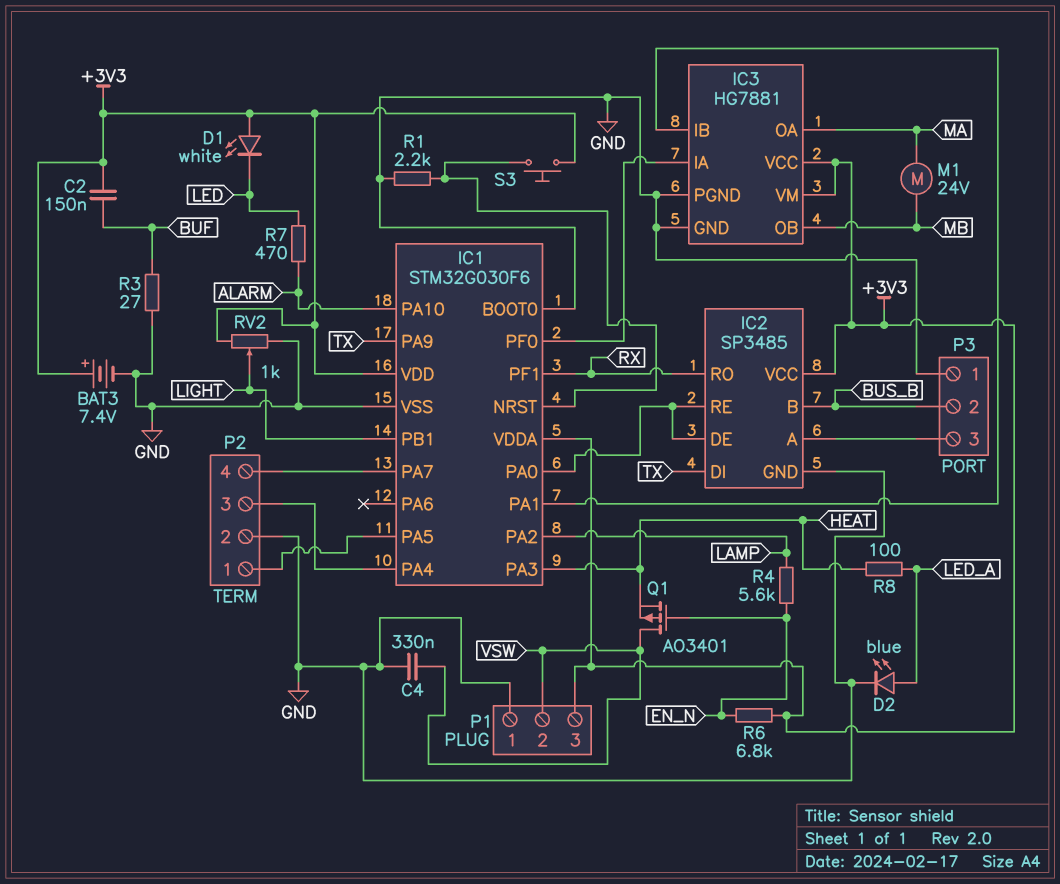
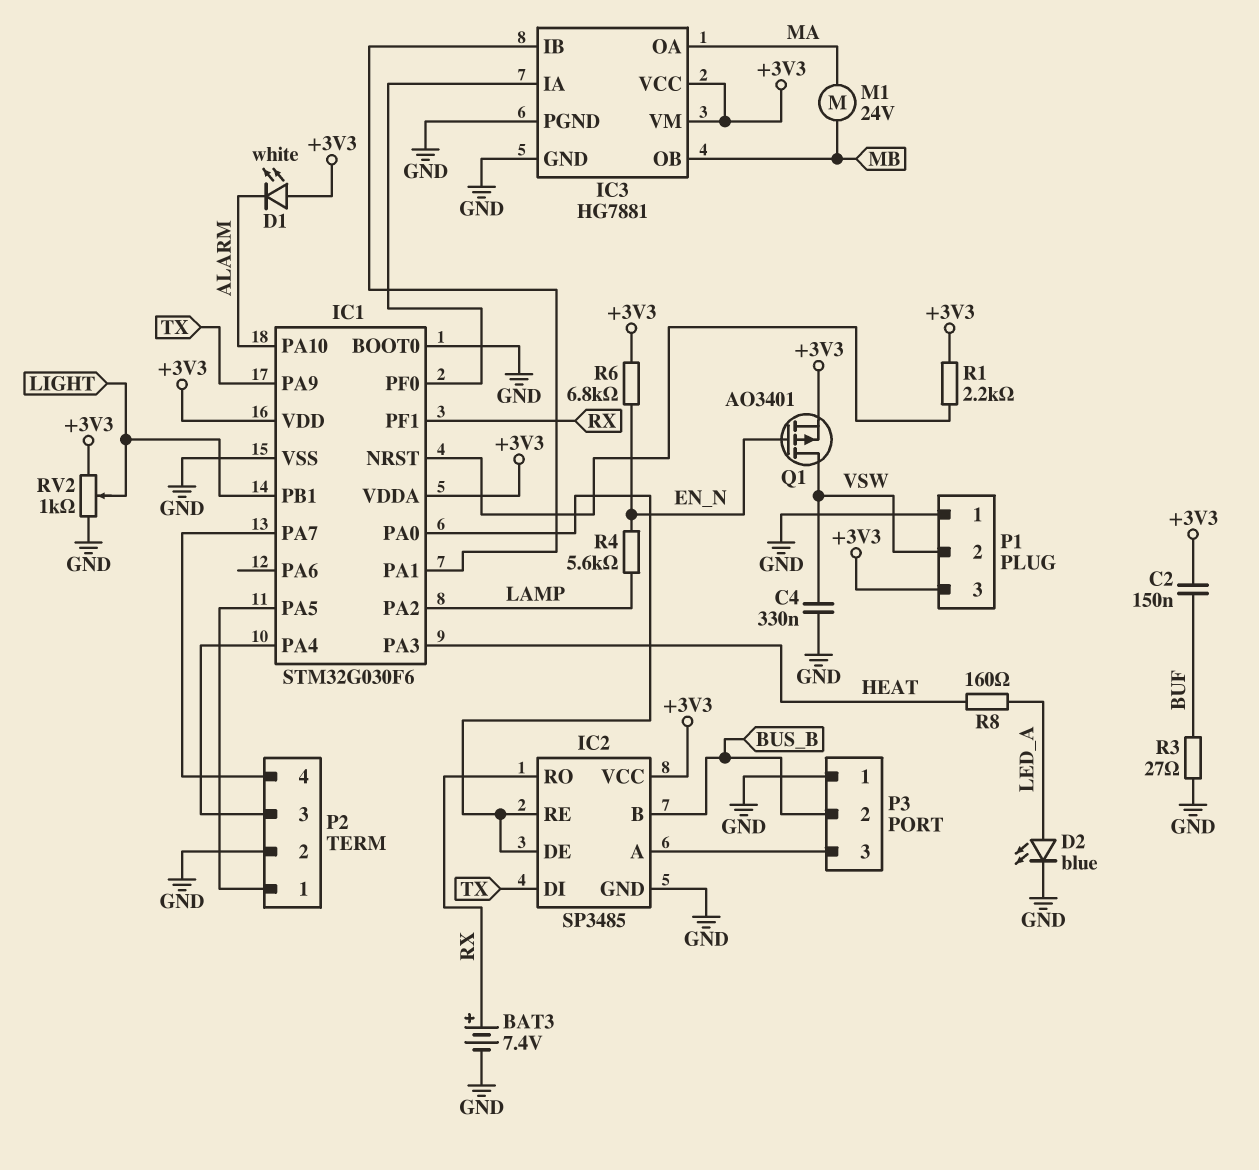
BAT3: 7.4V (plus +3V3, minus GND) -> 7.4V (plus RX, minus GND)
D1: LED white (A +3V3, K LED) -> LED white (A +3V3, K ALARM)
Q1: PMOS AO3401 (G EN_N, D VSW, S HEAT) -> PMOS AO3401 (G EN_N, D VSW, S +3V3)
R1: 2.2k (GND, IC1/NRST) -> 2.2k (+3V3, IC1/NRST)
R7: 470 (ALARM, LED) -> none
R8: 100 (HEAT, LED_A) -> 160 (HEAT, LED_A)
S3: button (+3V3, IC1/NRST) -> none

